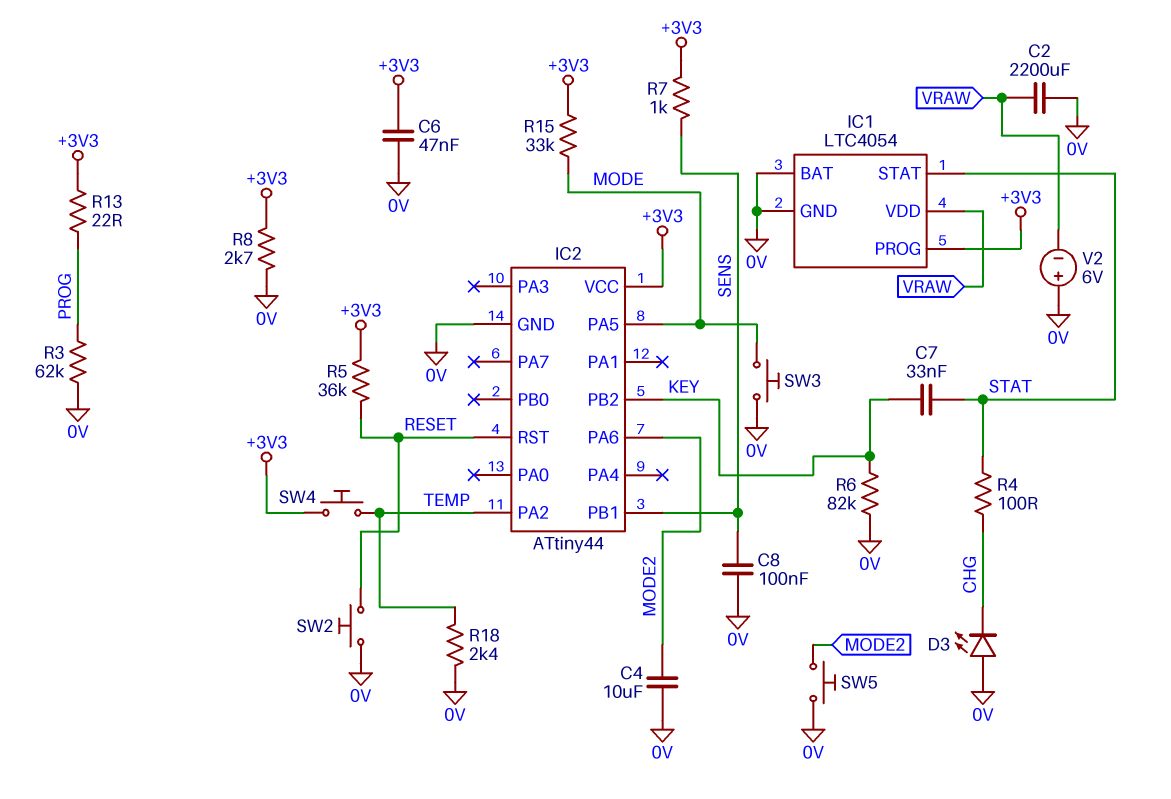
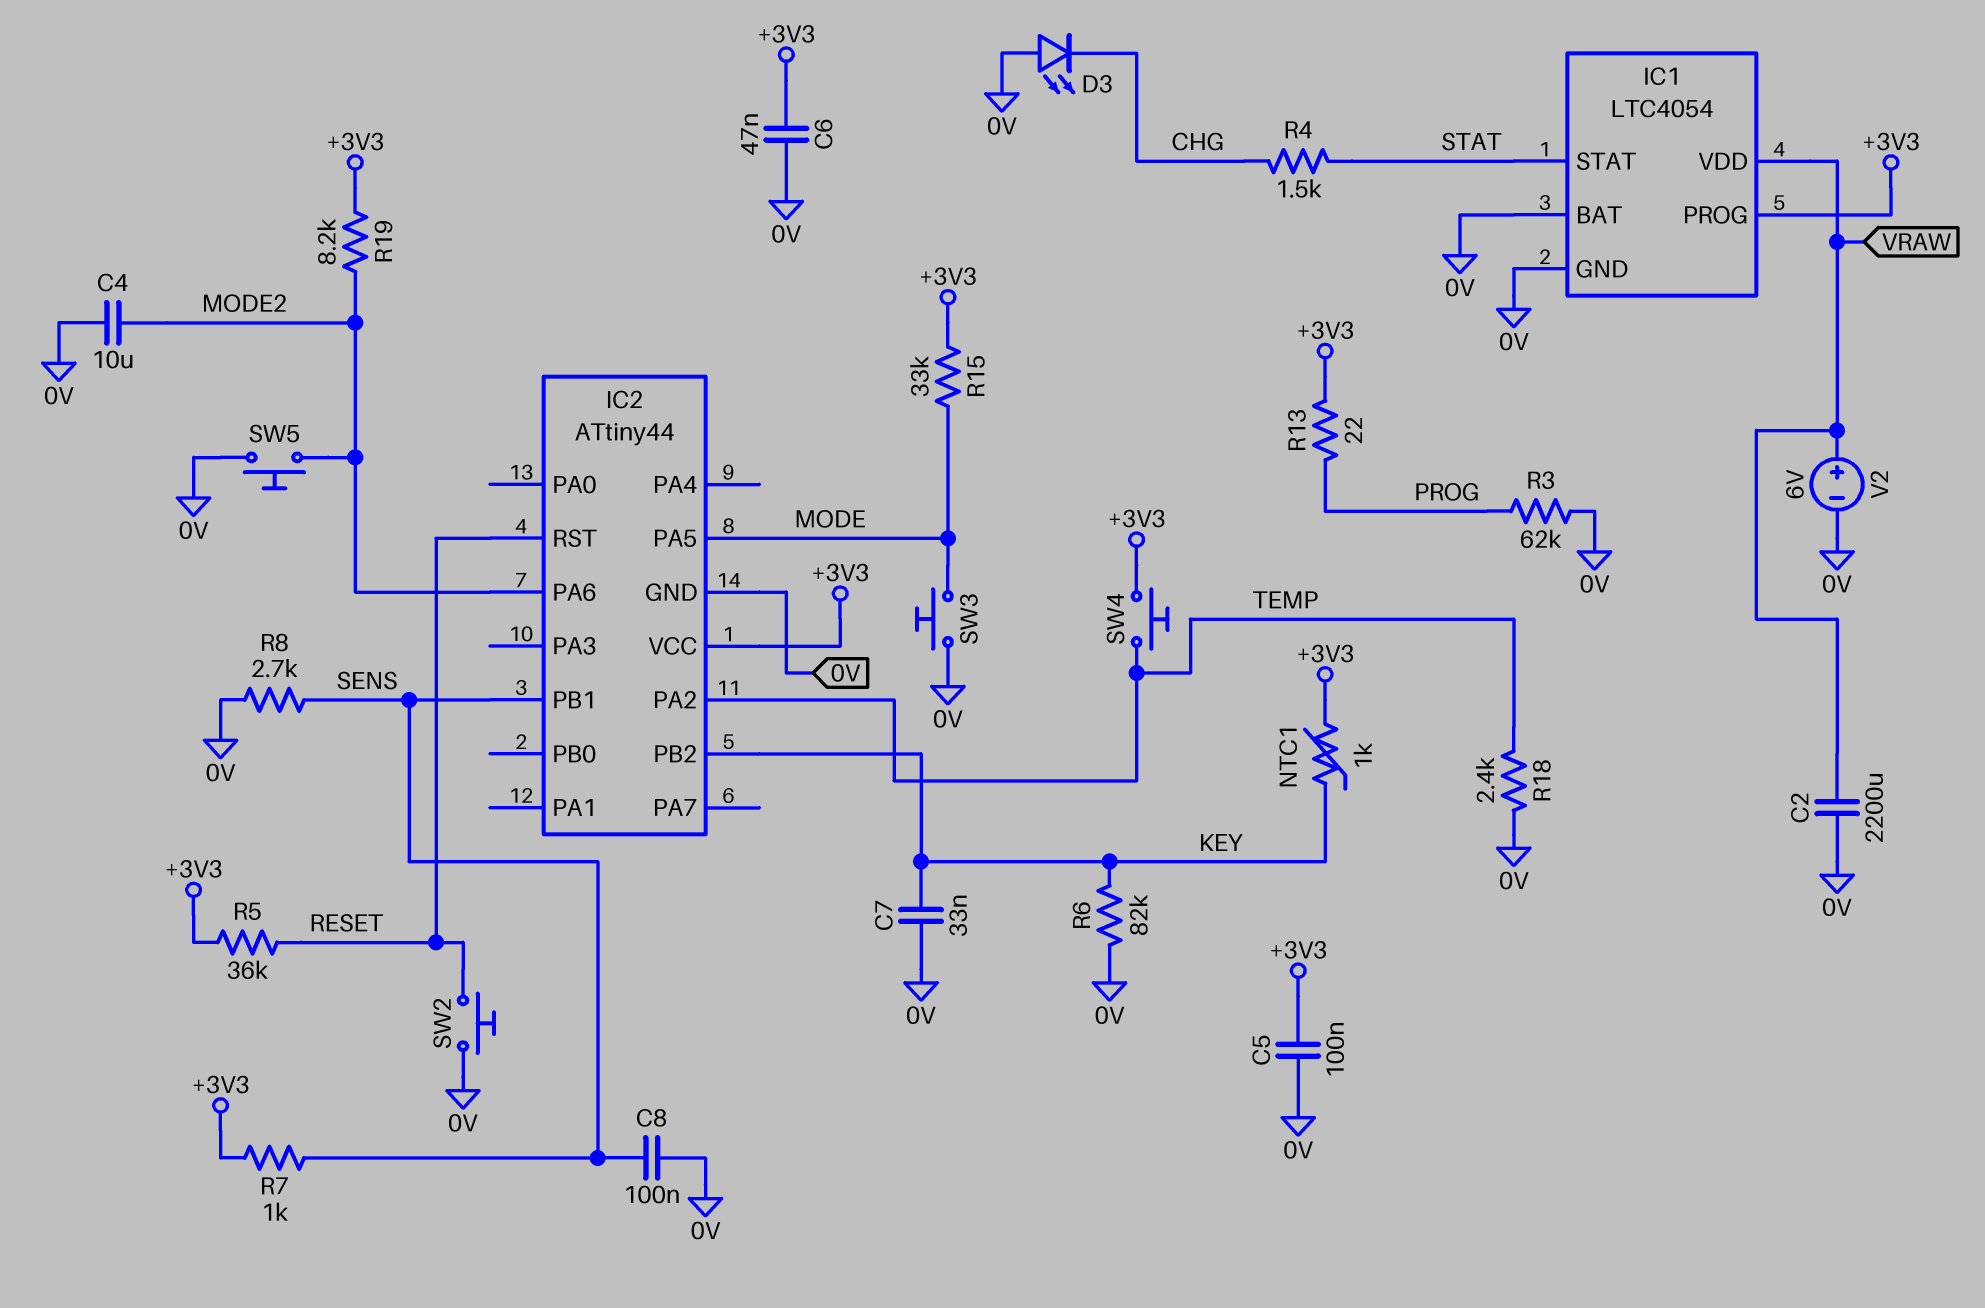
C5: none -> 100nF (+3V3, 0V)
C7: 33nF (KEY, STAT) -> 33nF (0V, KEY)
NTC1: none -> 1k (+3V3, KEY)
R4: 100 (CHG, STAT) -> 1.5k (CHG, STAT)
R8: 2.7k (+3V3, 0V) -> 2.7k (0V, SENS)
R19: none -> 8.2k (+3V3, MODE2)
V2: 6V (plus 0V, minus VRAW) -> 6V (plus VRAW, minus 0V)

